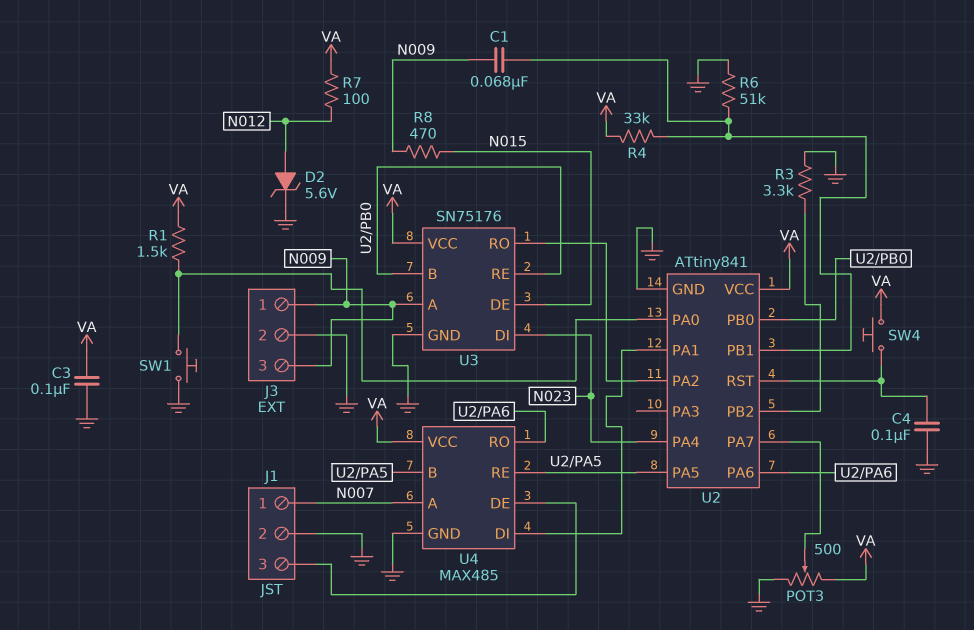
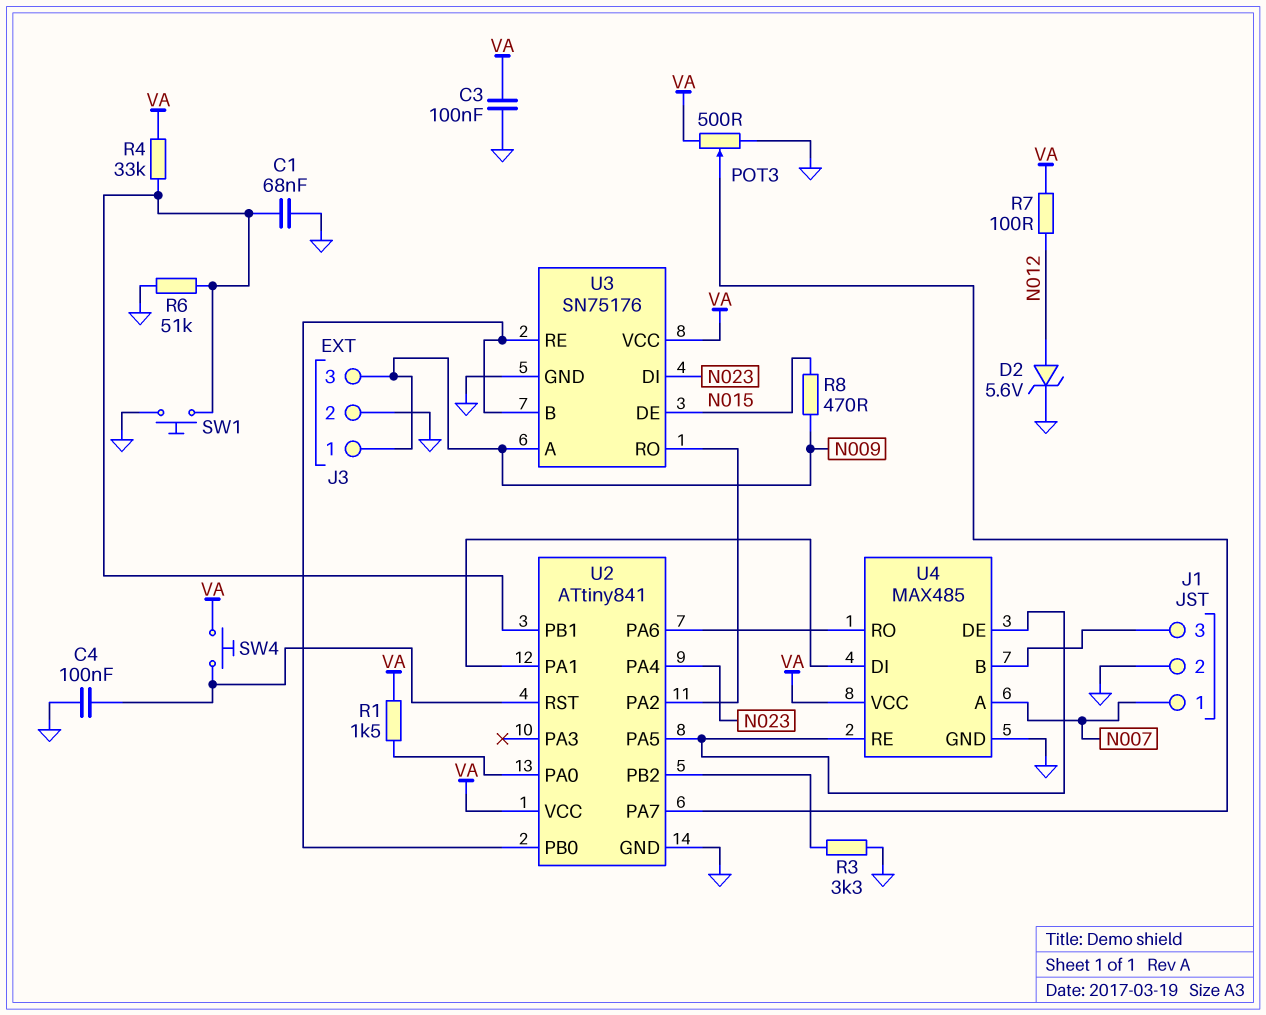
C1: 68nF (N009, U2/PB1) -> 68nF (GND, U2/PB1)
SW1: button (GND, U2/PA0) -> button (GND, U2/PB1)
U4 pin B: U2/PA5 -> J1/3
U4 pin DE: J1/3 -> U2/PA5

